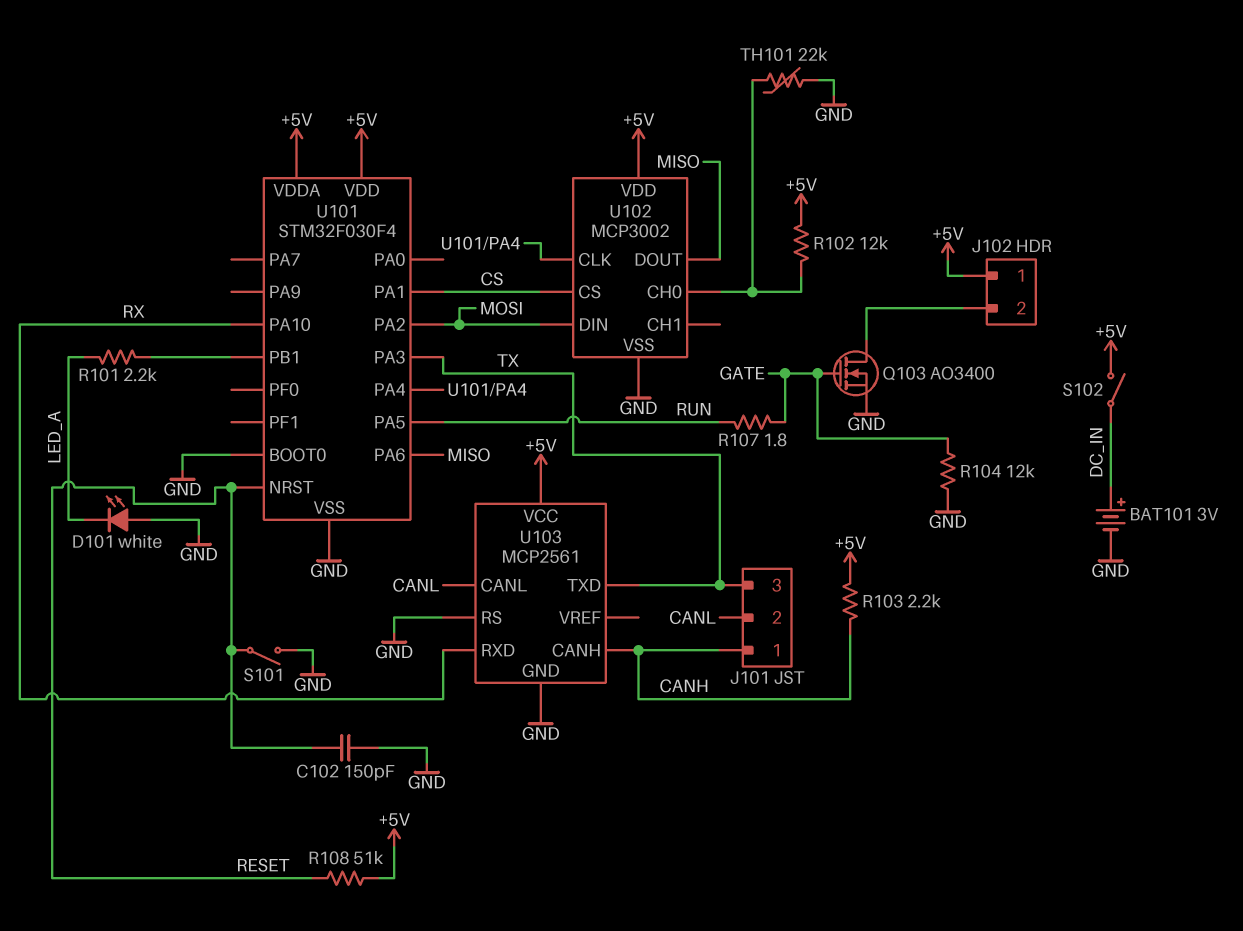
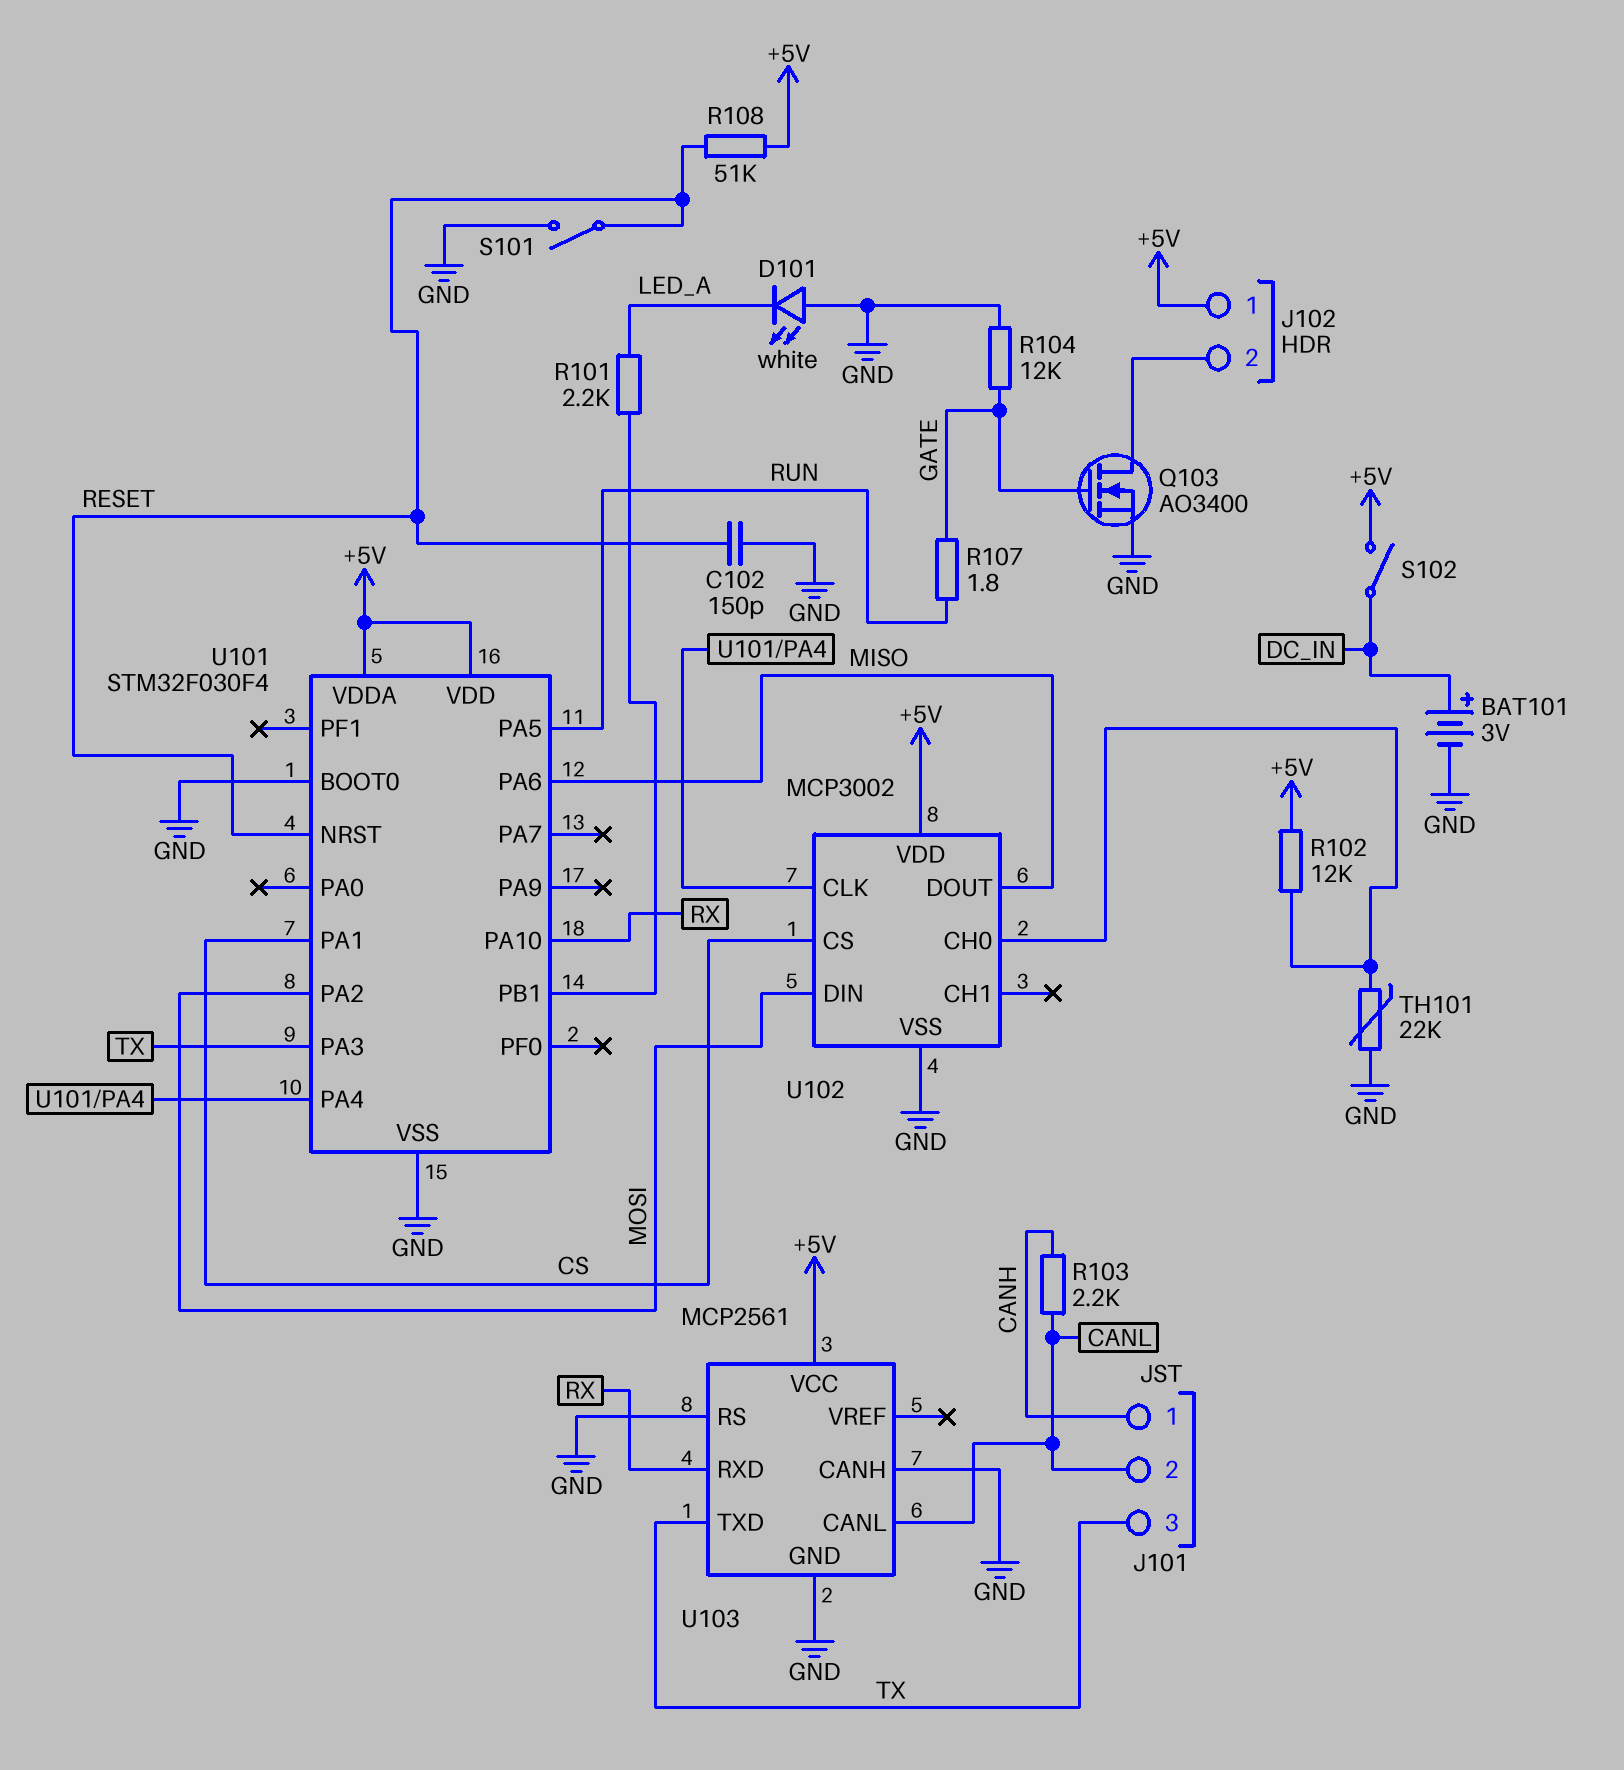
R103: 2.2k (+5V, CANH) -> 2.2k (CANH, CANL)
U103 pin CANH: CANH -> GND

